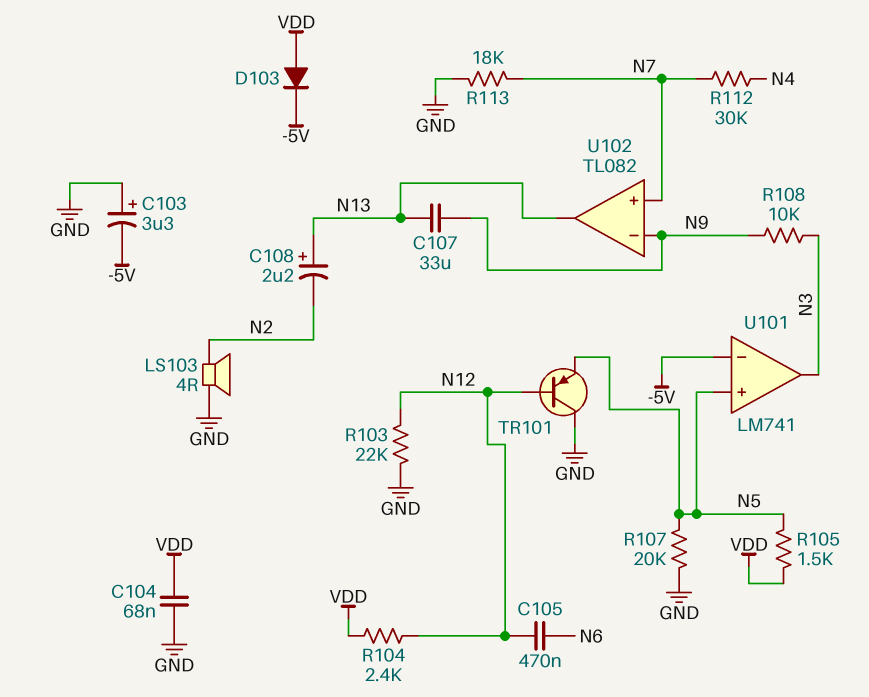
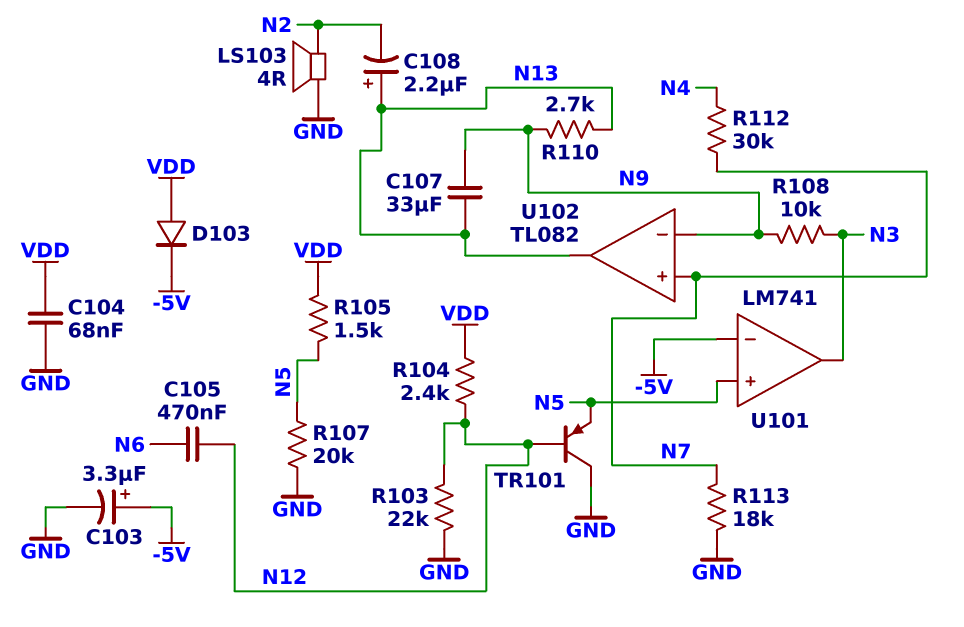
C103: 3.3uF (plus GND, minus -5V) -> 3.3uF (plus -5V, minus GND)
R110: none -> 2.7k (N9, N13)

